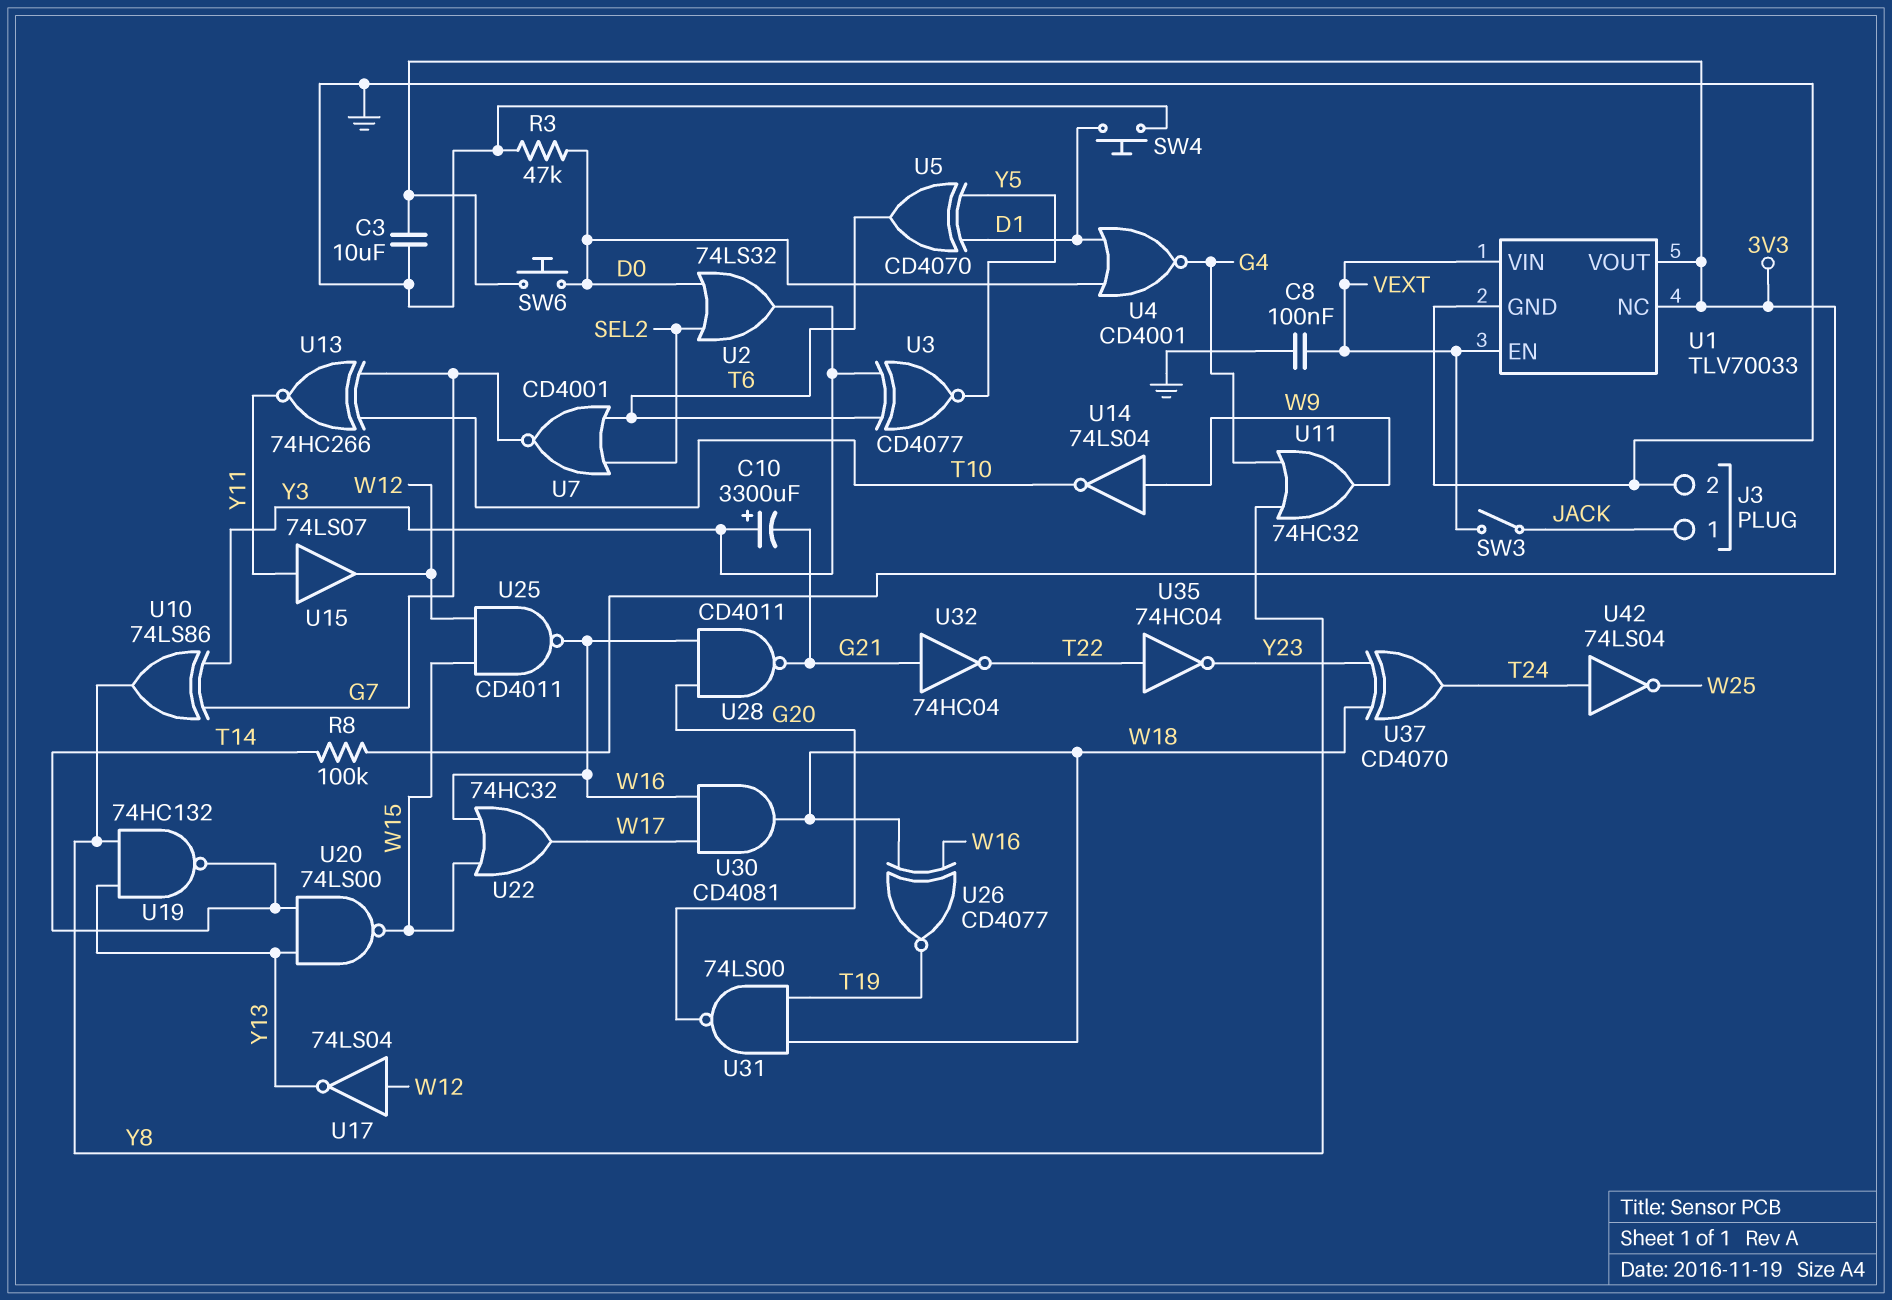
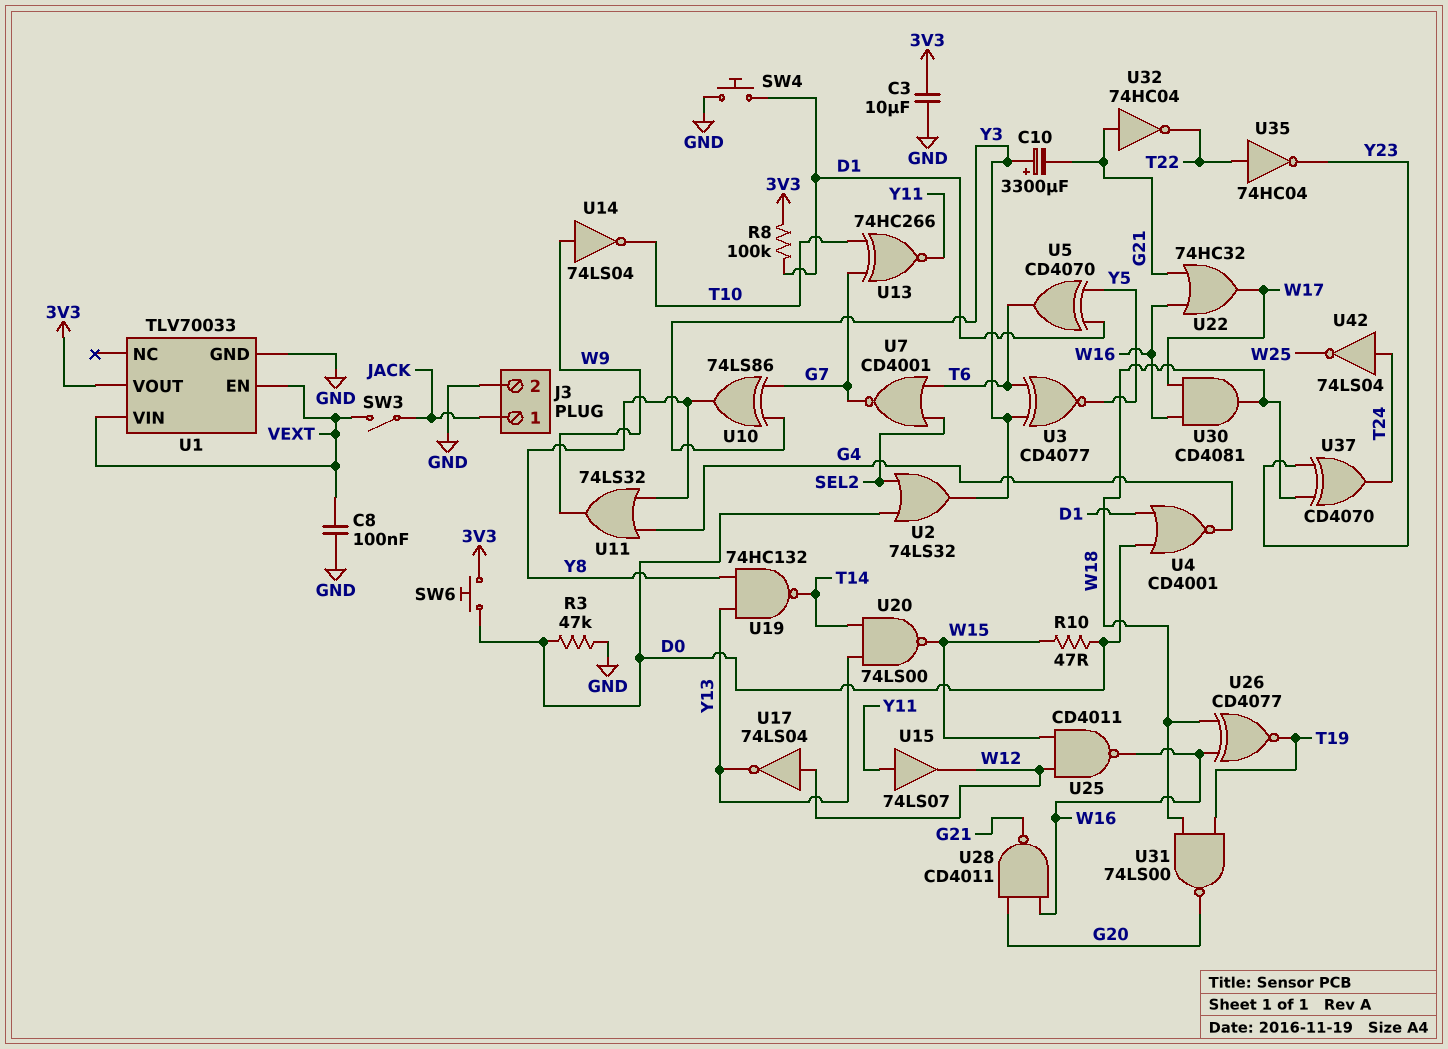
R8: 100k (3V3, T14) -> 100k (3V3, D1)
R10: none -> 47 (D0, W15)
U1 pin NC: 3V3 -> none
U11: OR 74HC32 (in G4, in Y8, out W9) -> OR 74LS32 (in G4, in Y8, out W9)
U22: OR 74HC32 (in W15, in W16, out W17) -> OR 74HC32 (in G21, in W16, out W17)

